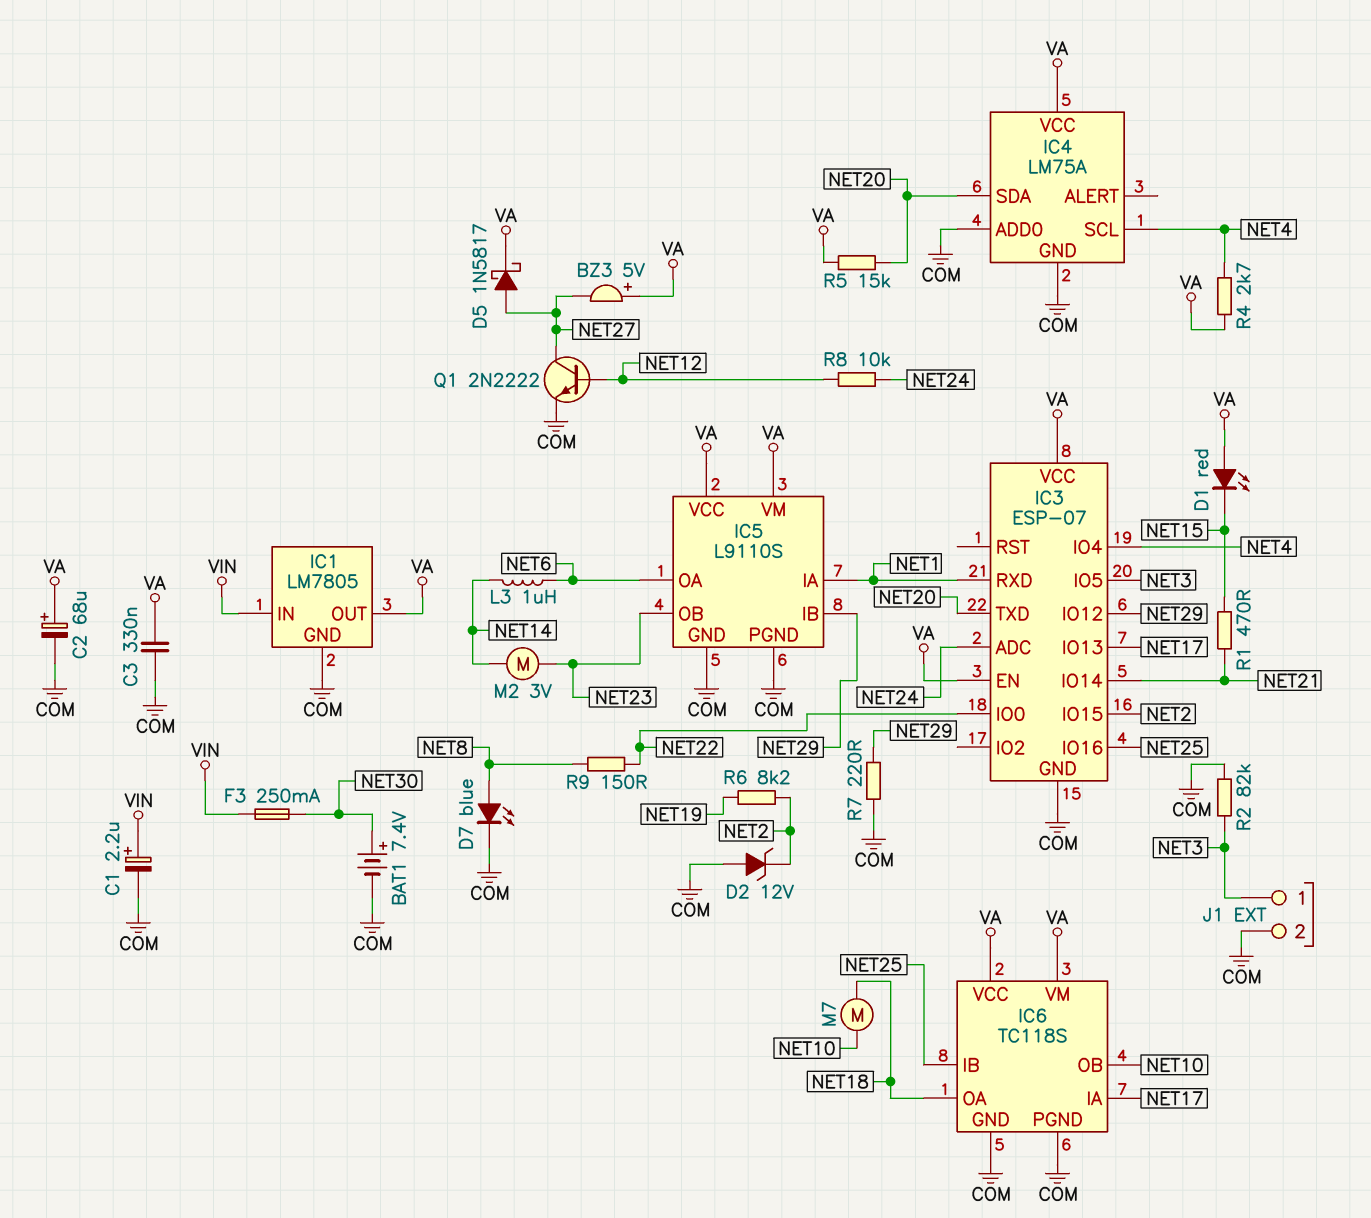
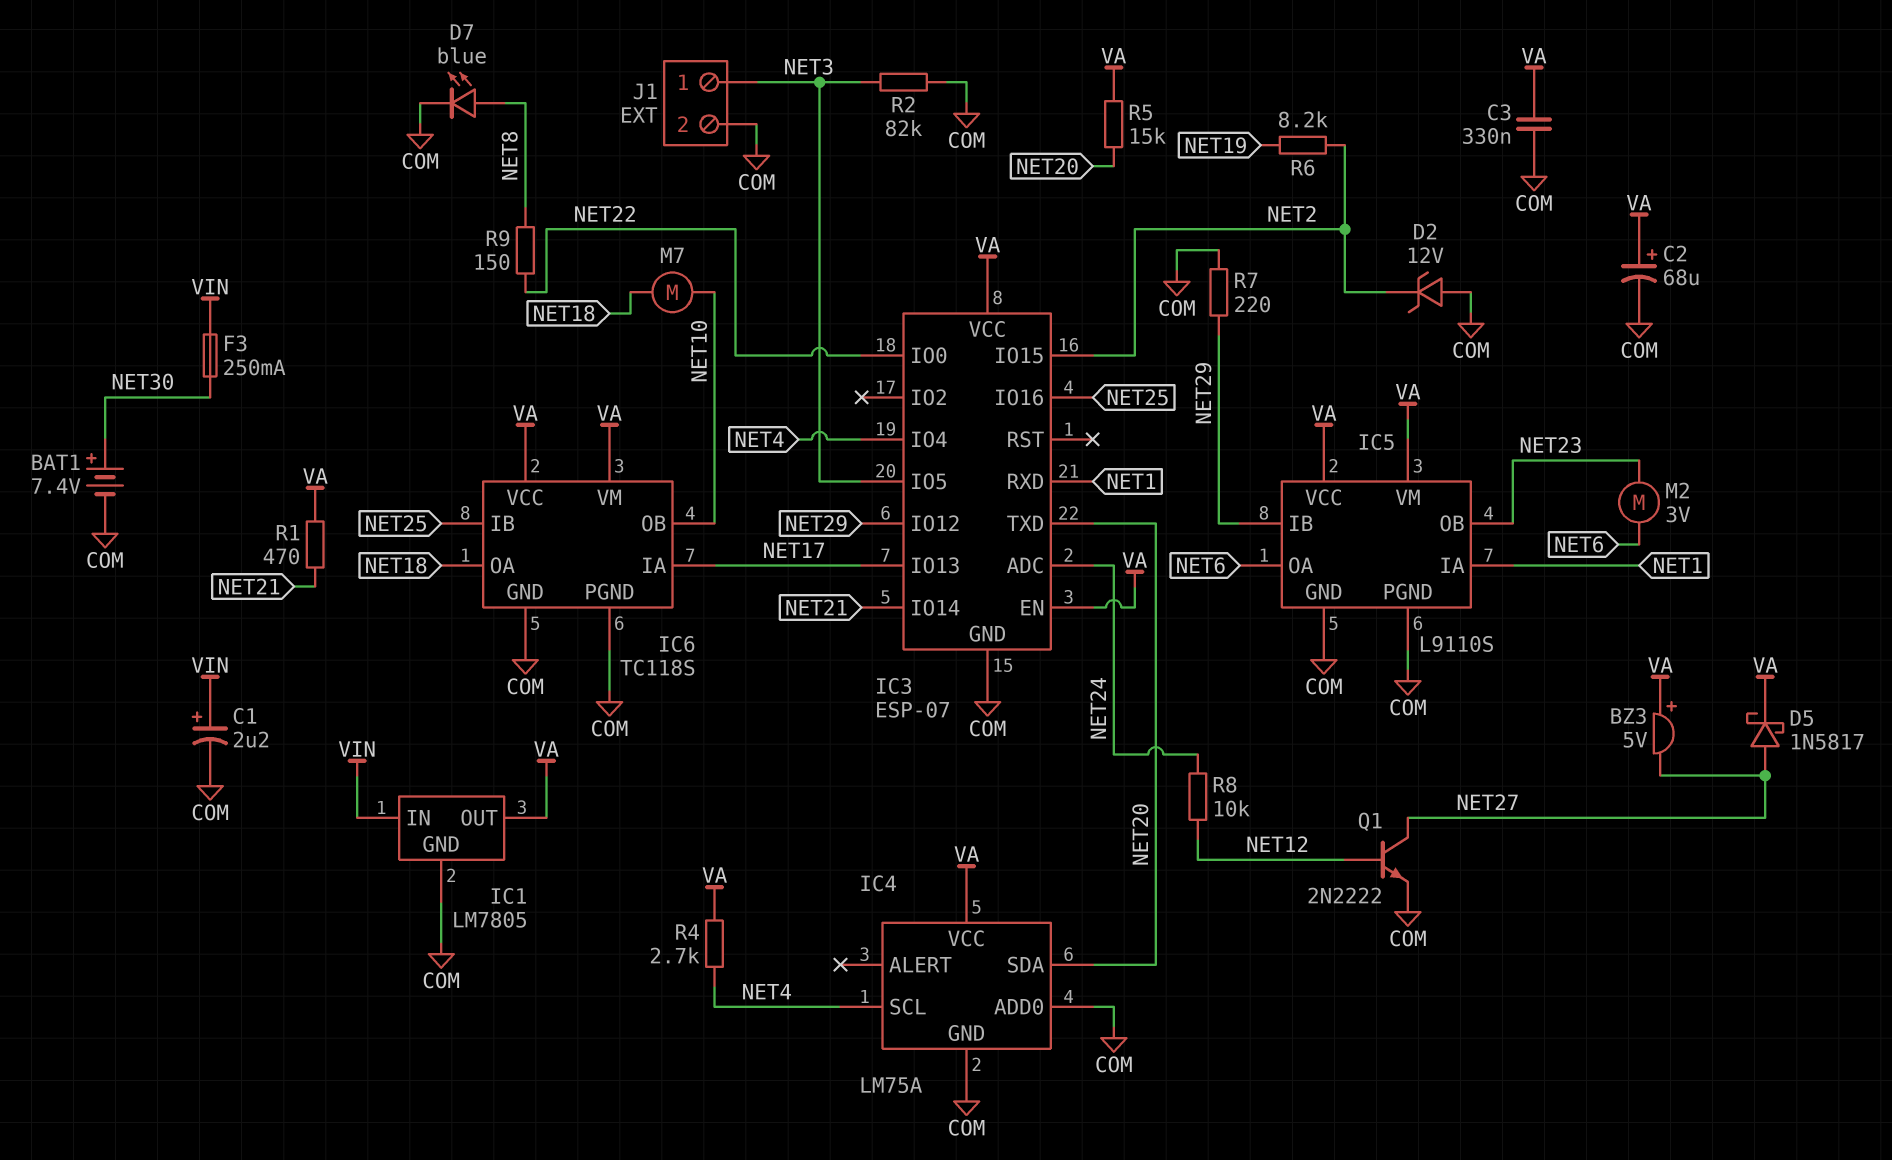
D1: LED red (A VA, K NET15) -> none
L3: 1uH (NET6, NET14) -> none
M2: motor 3V (NET14, NET23) -> motor 3V (NET6, NET23)
R1: 470 (NET15, NET21) -> 470 (NET21, VA)

